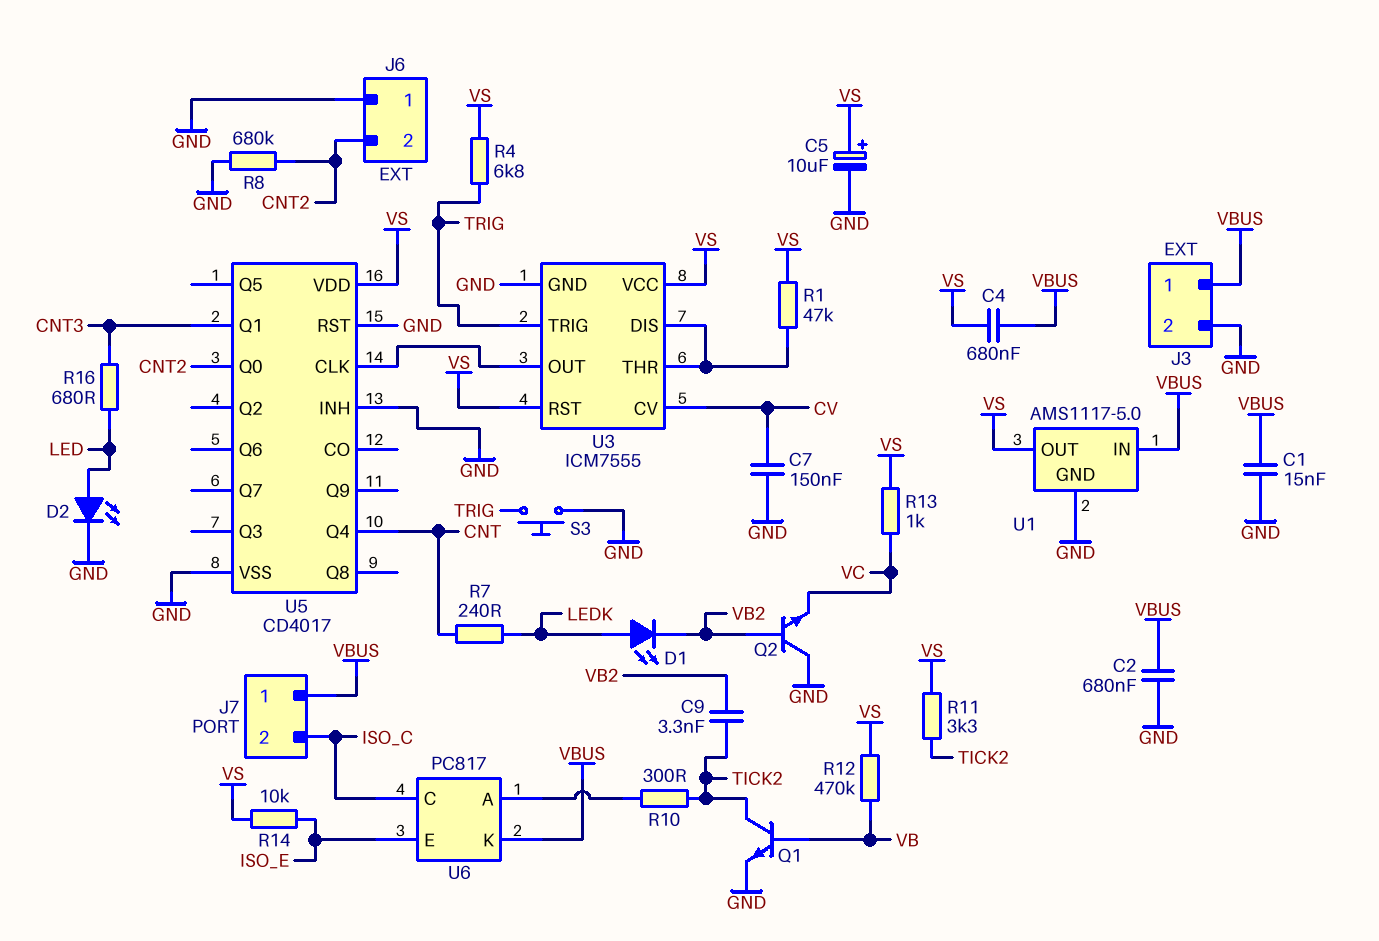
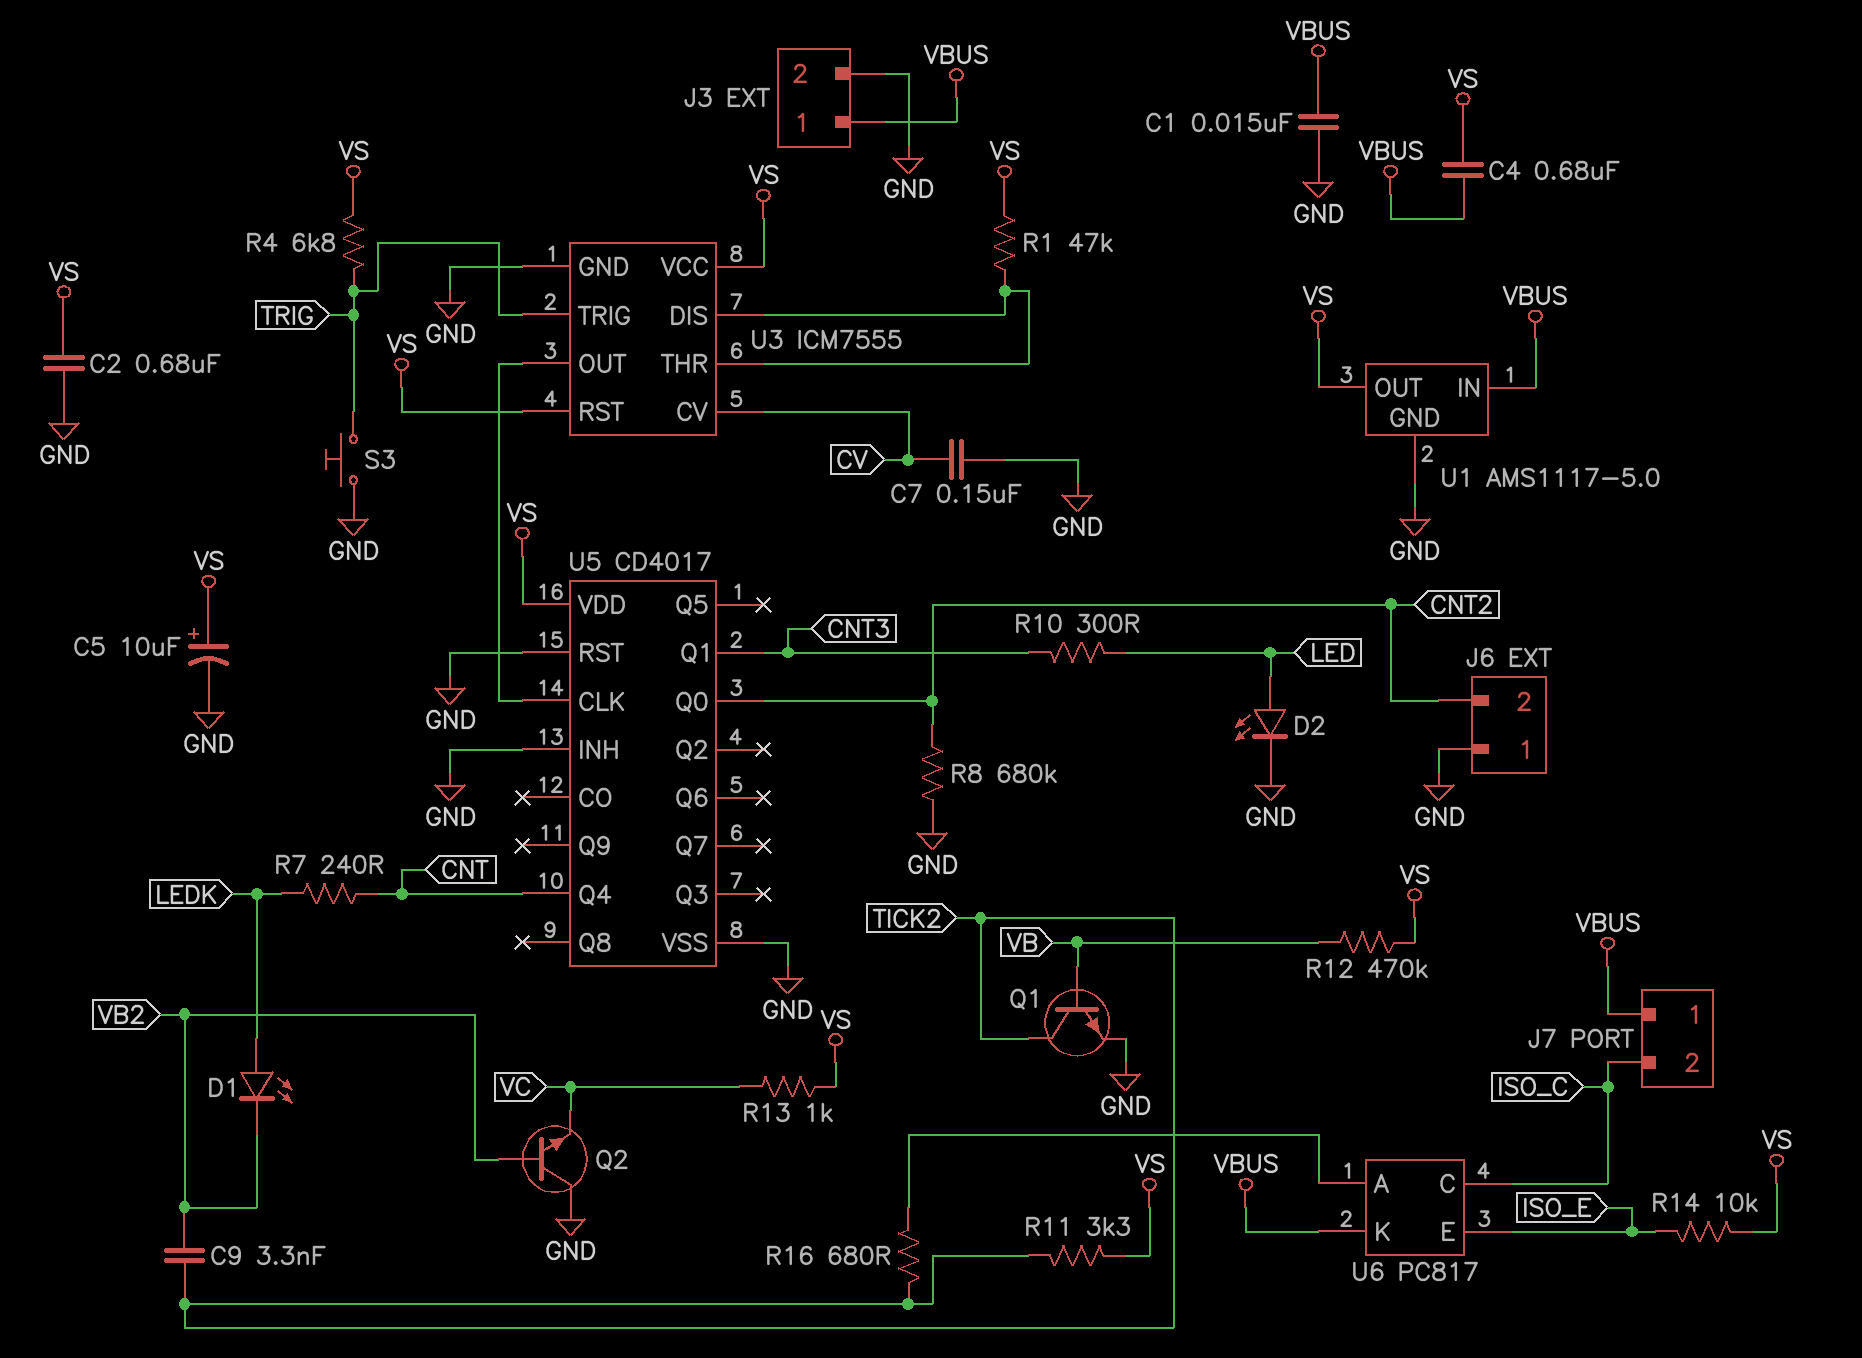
C2: 680nF (GND, VBUS) -> 680nF (GND, VS)
R10: 300 (TICK2, U6/A) -> 300 (CNT3, LED)
R16: 680 (CNT3, LED) -> 680 (TICK2, U6/A)

